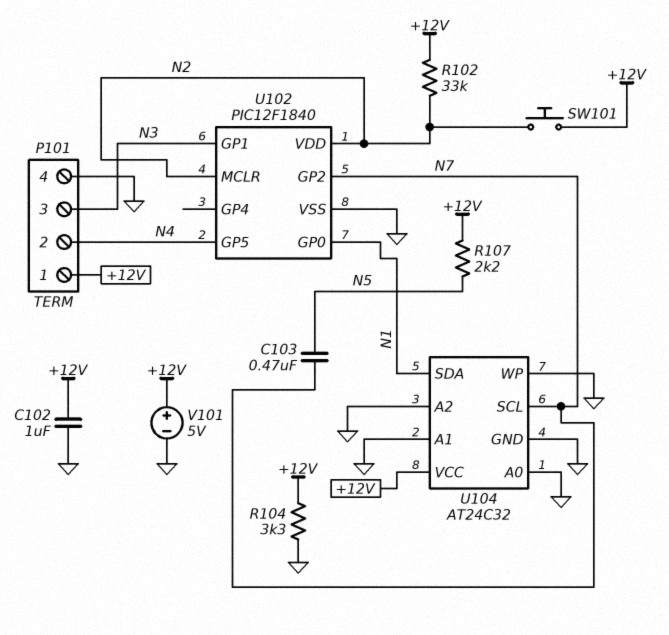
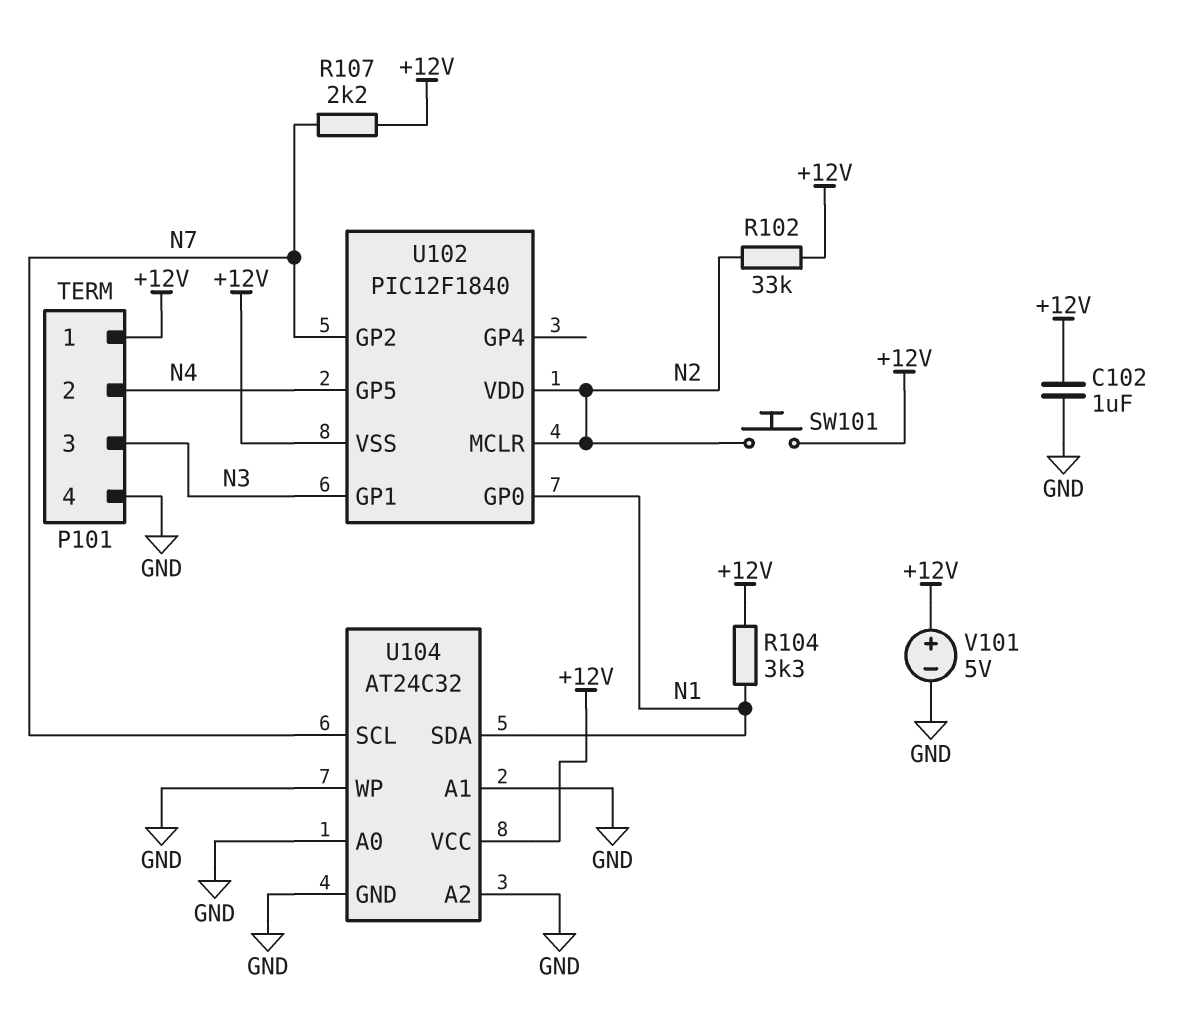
C103: 470nF (N5, N7) -> none
R104: 3.3k (+12V, GND) -> 3.3k (+12V, N1)
R107: 2.2k (+12V, N5) -> 2.2k (+12V, N7)
U102 pin VSS: GND -> +12V

